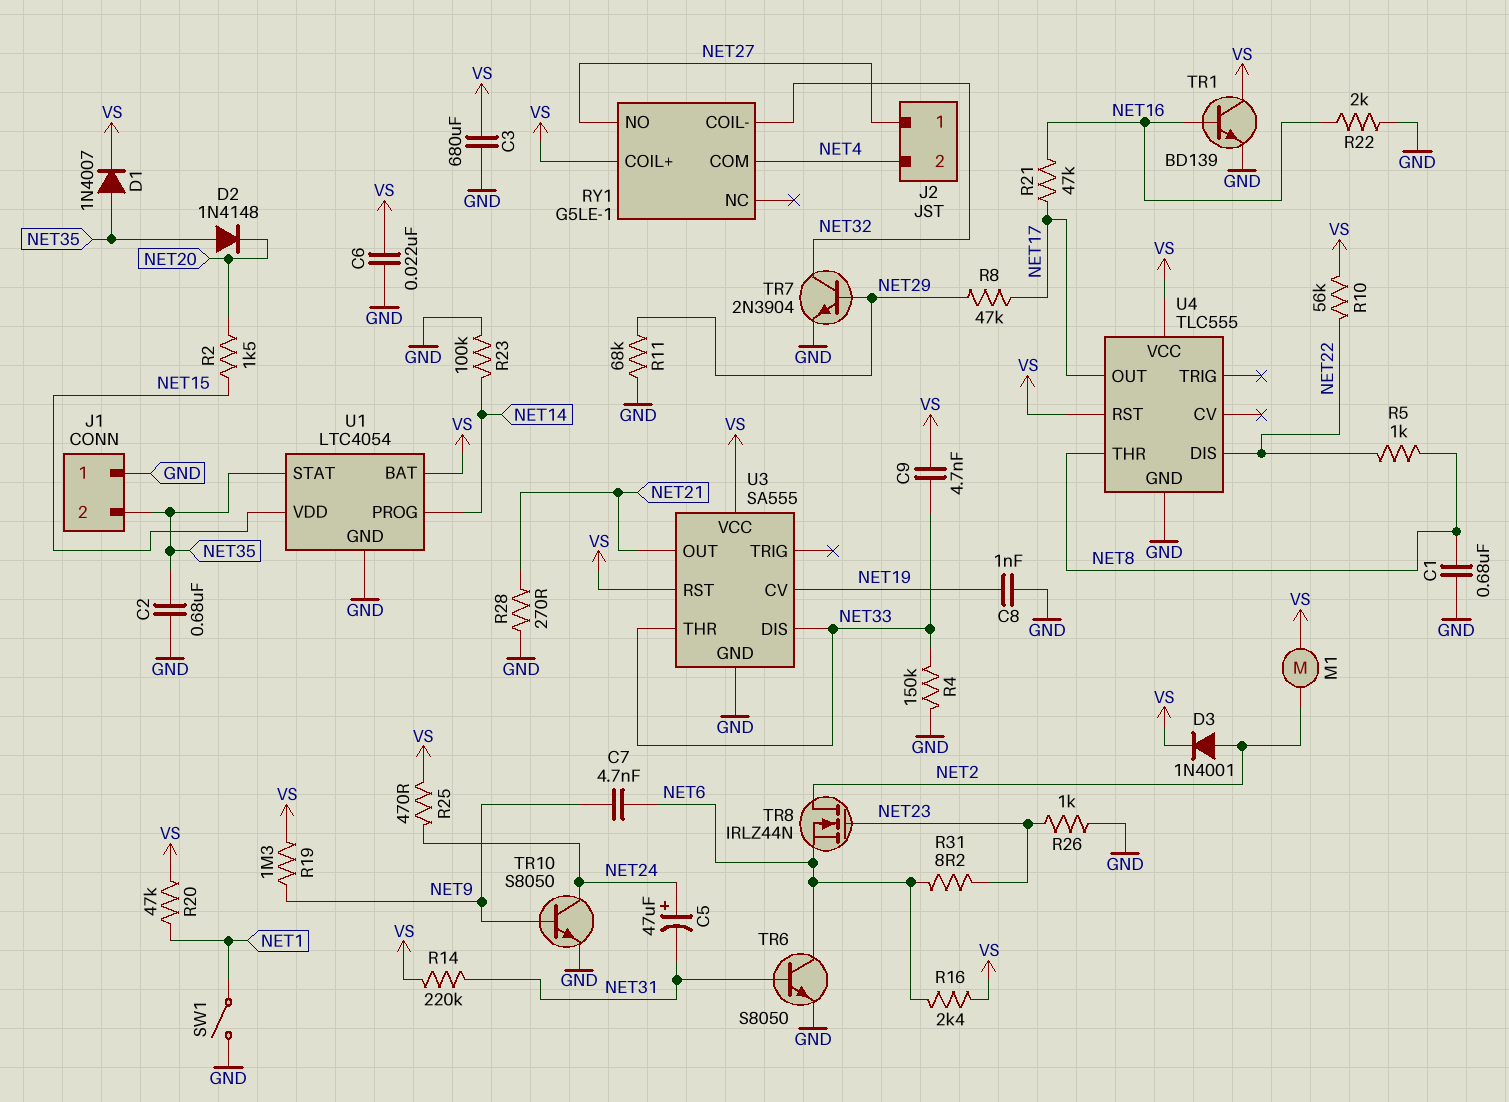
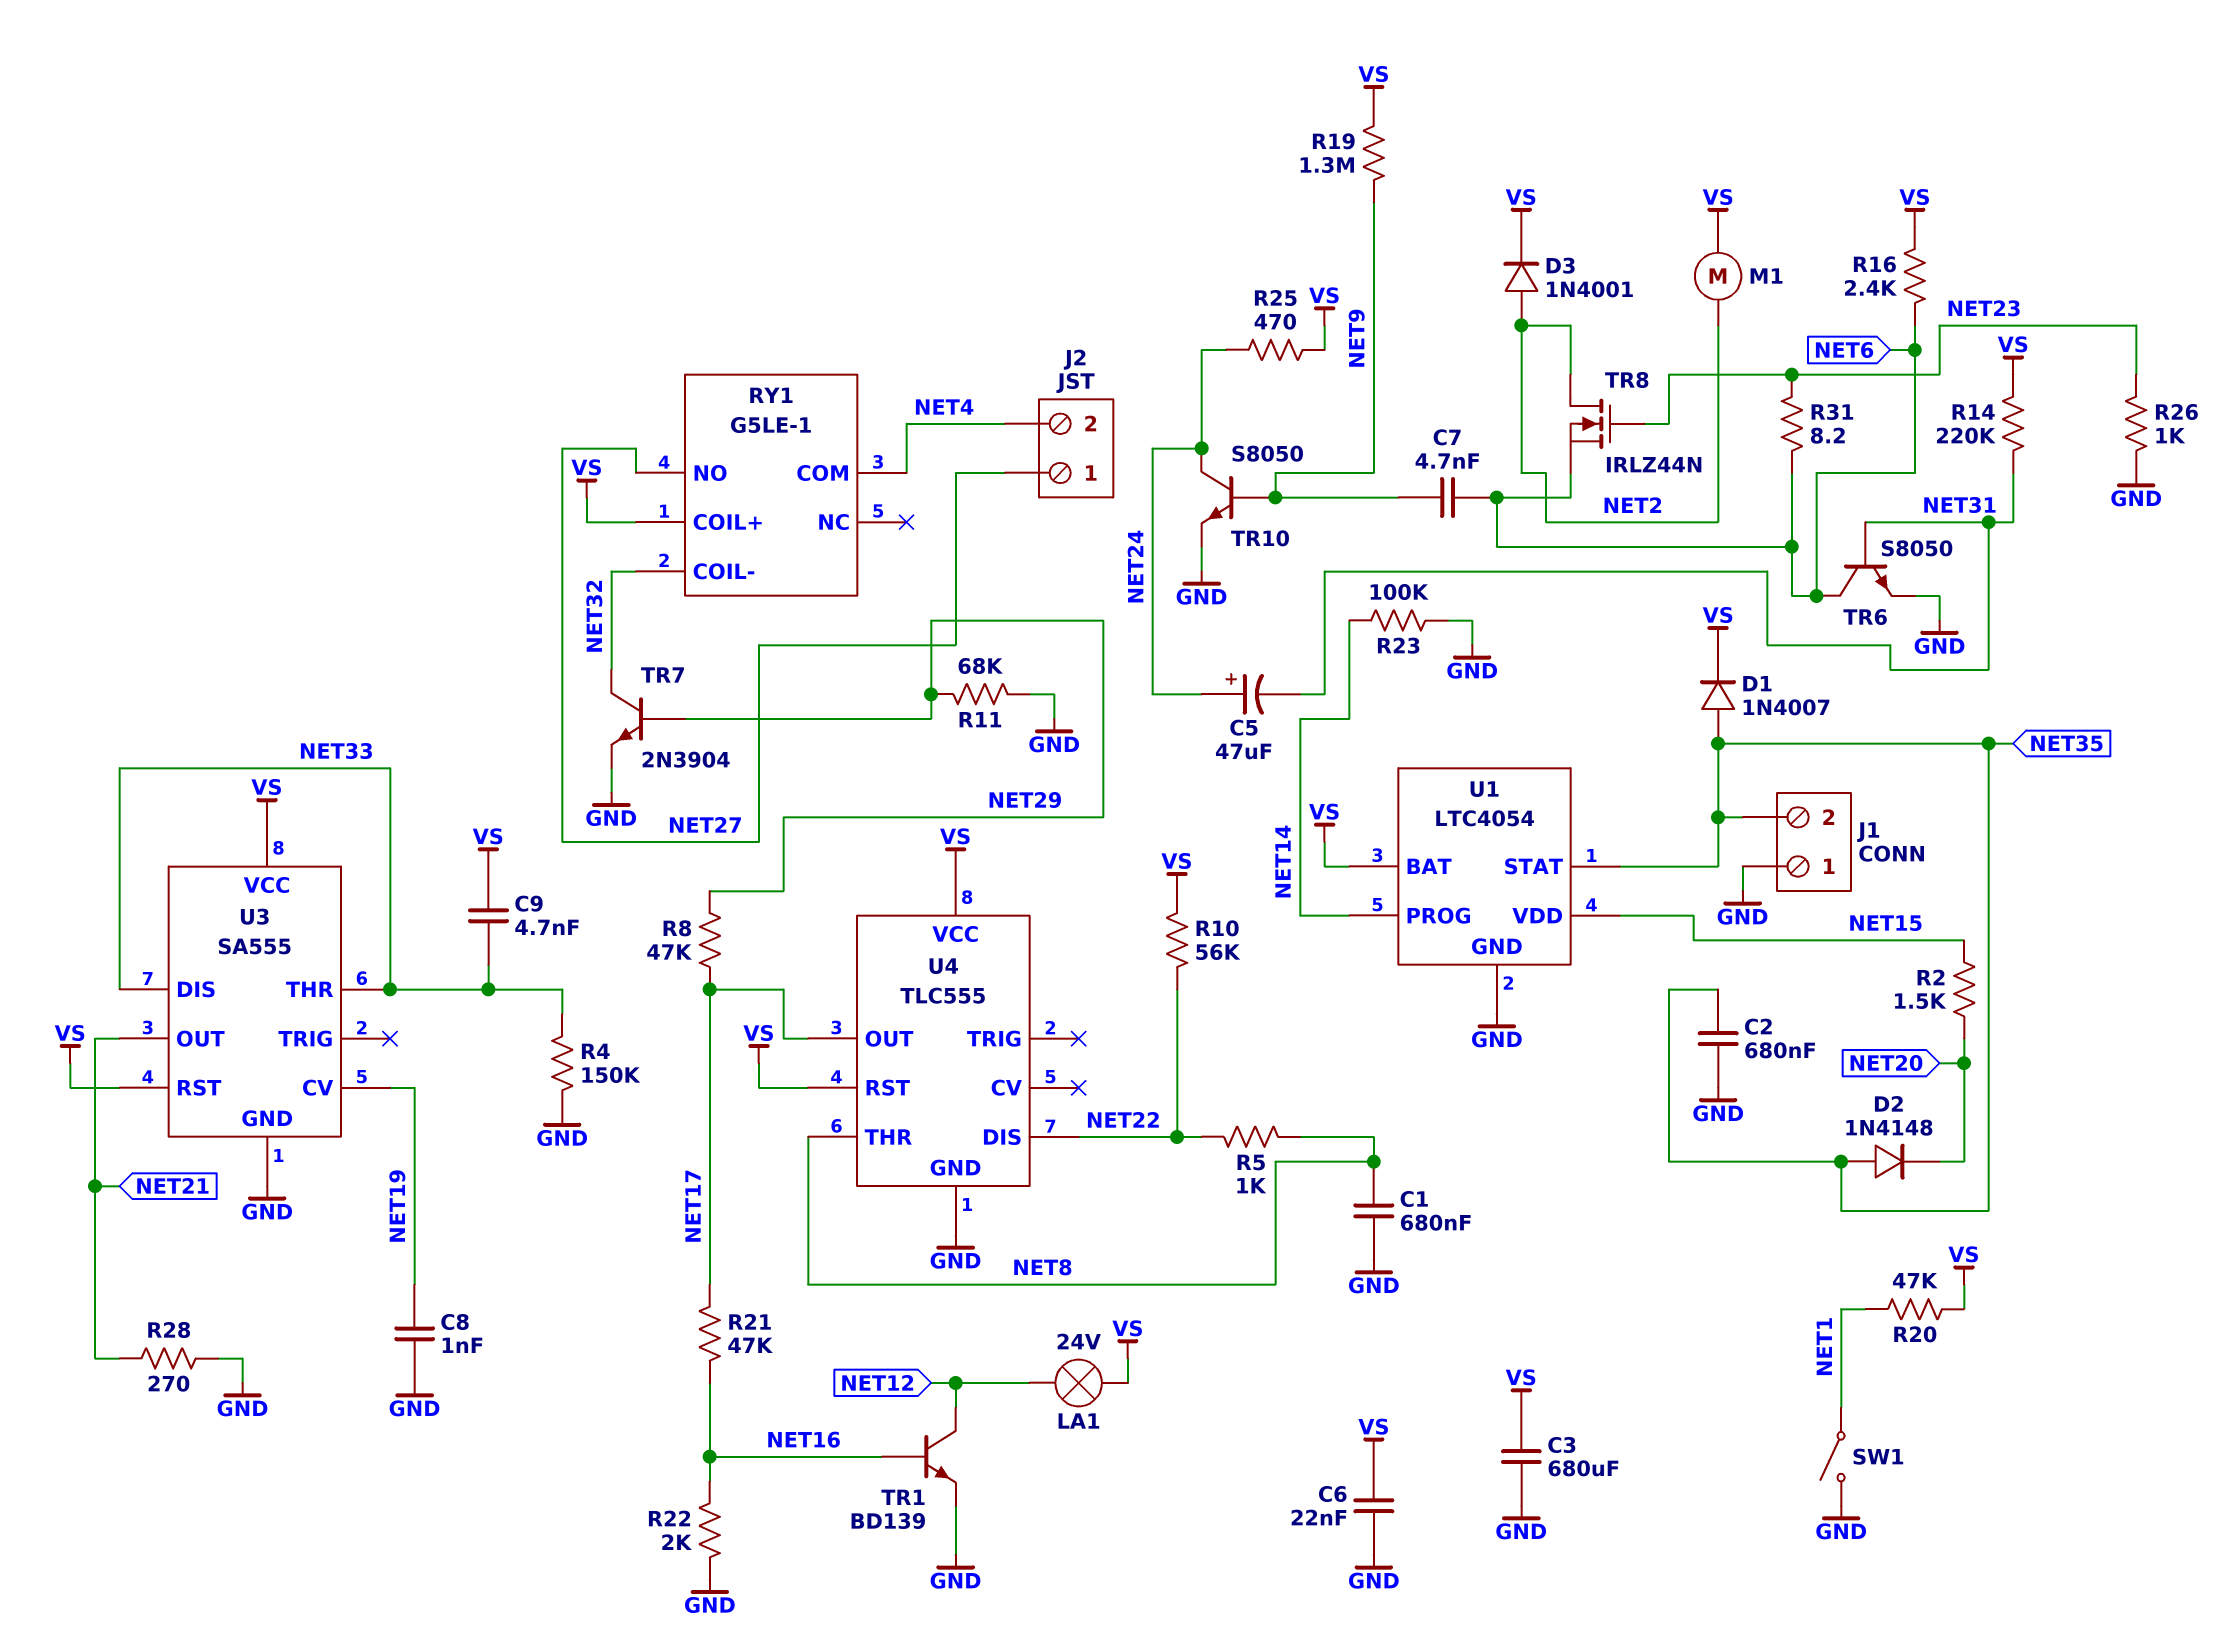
LA1: none -> lamp 24V (NET12, VS)
TR1: NPN BD139 (B NET16, C VS, E GND) -> NPN BD139 (B NET16, C NET12, E GND)

